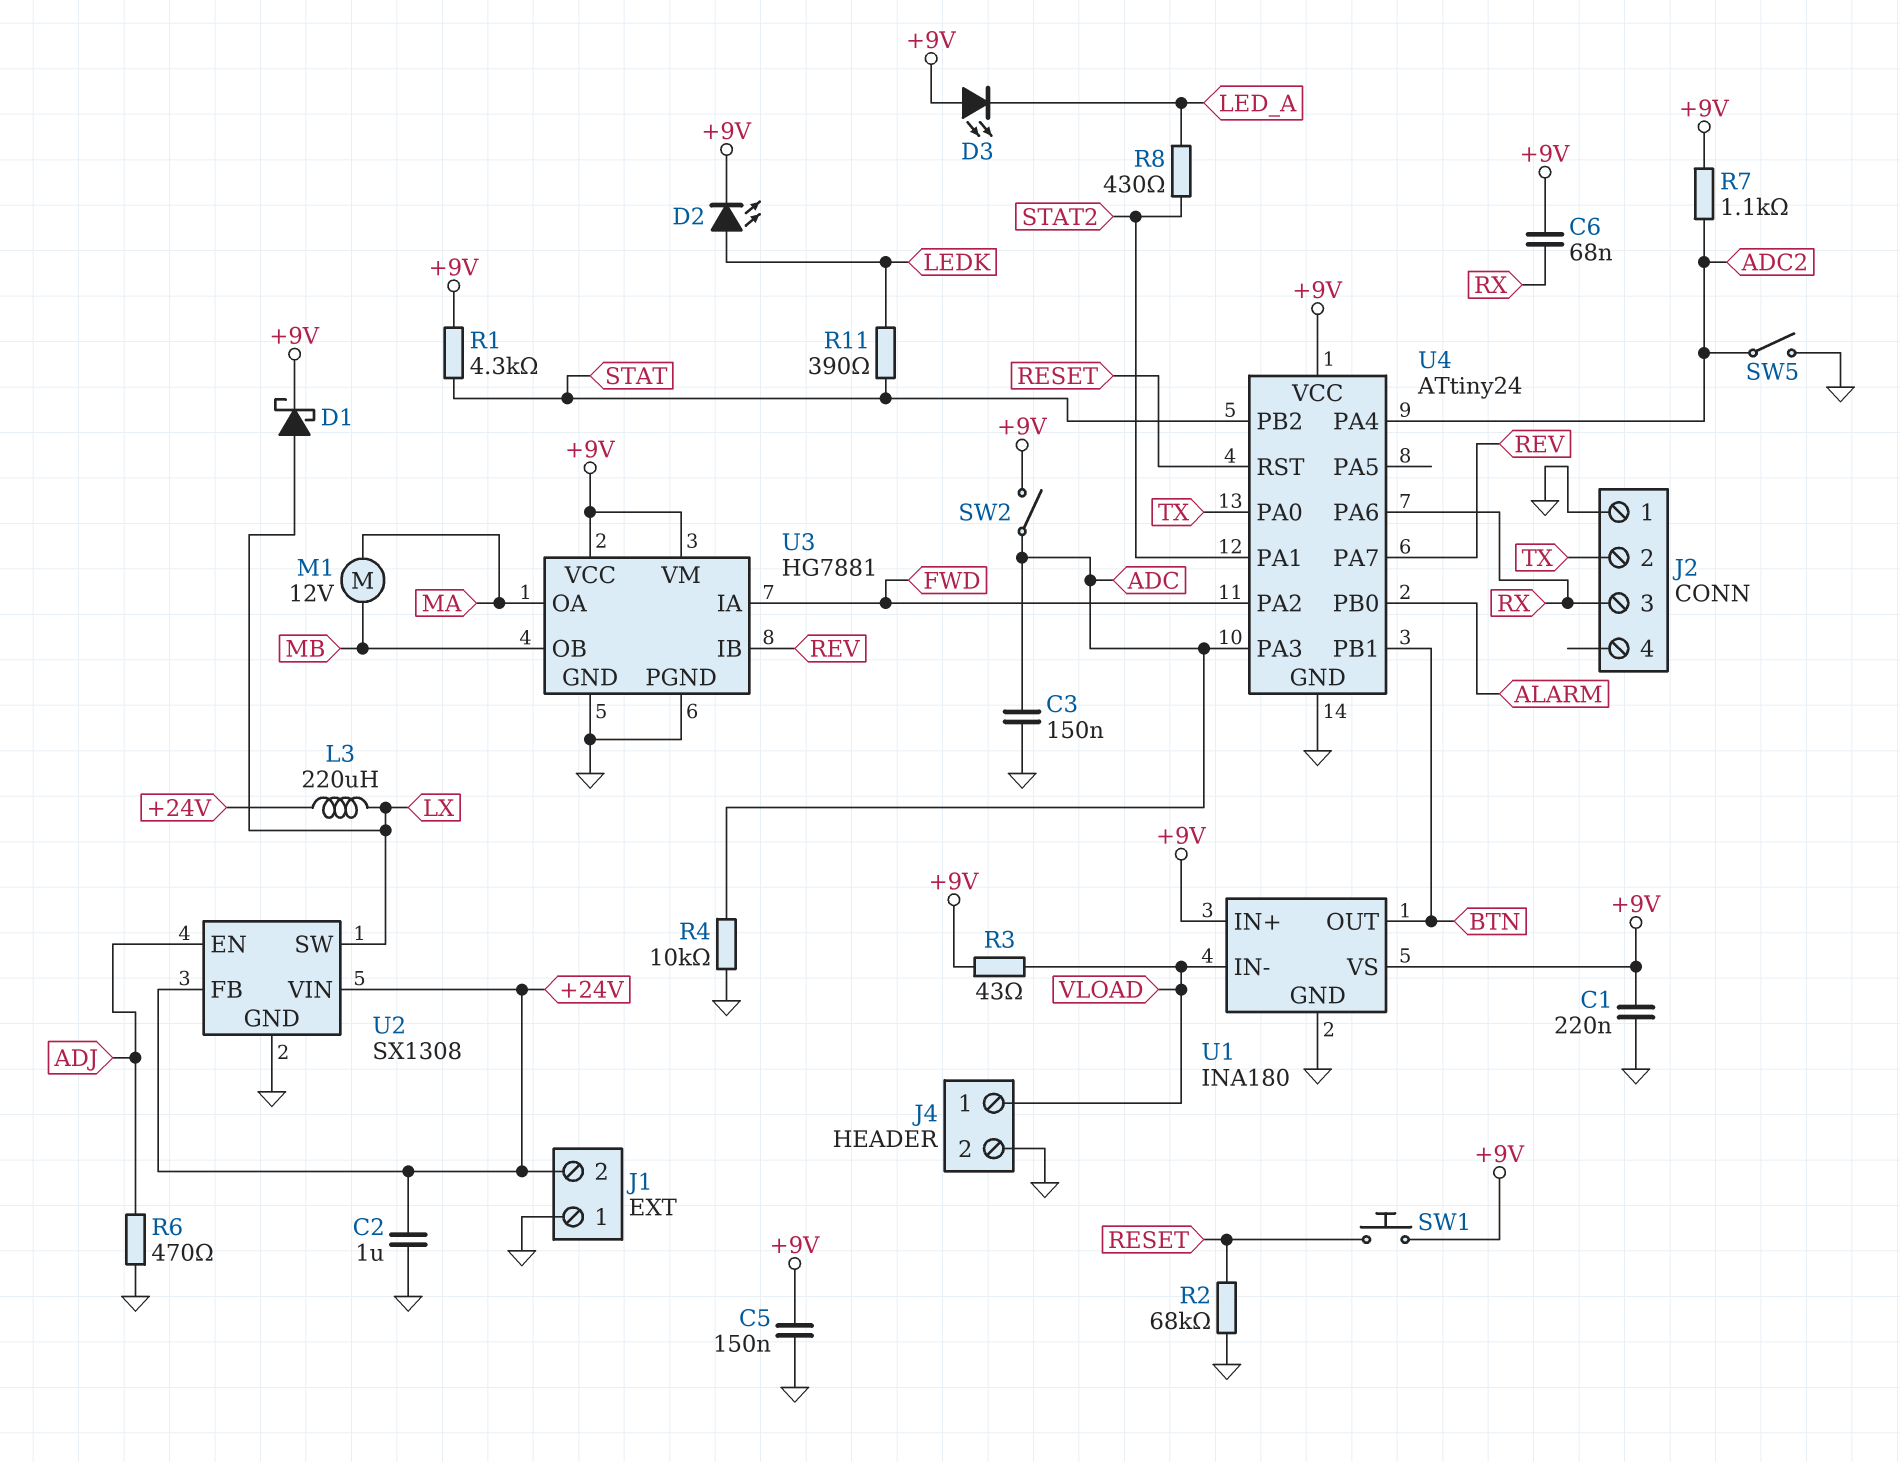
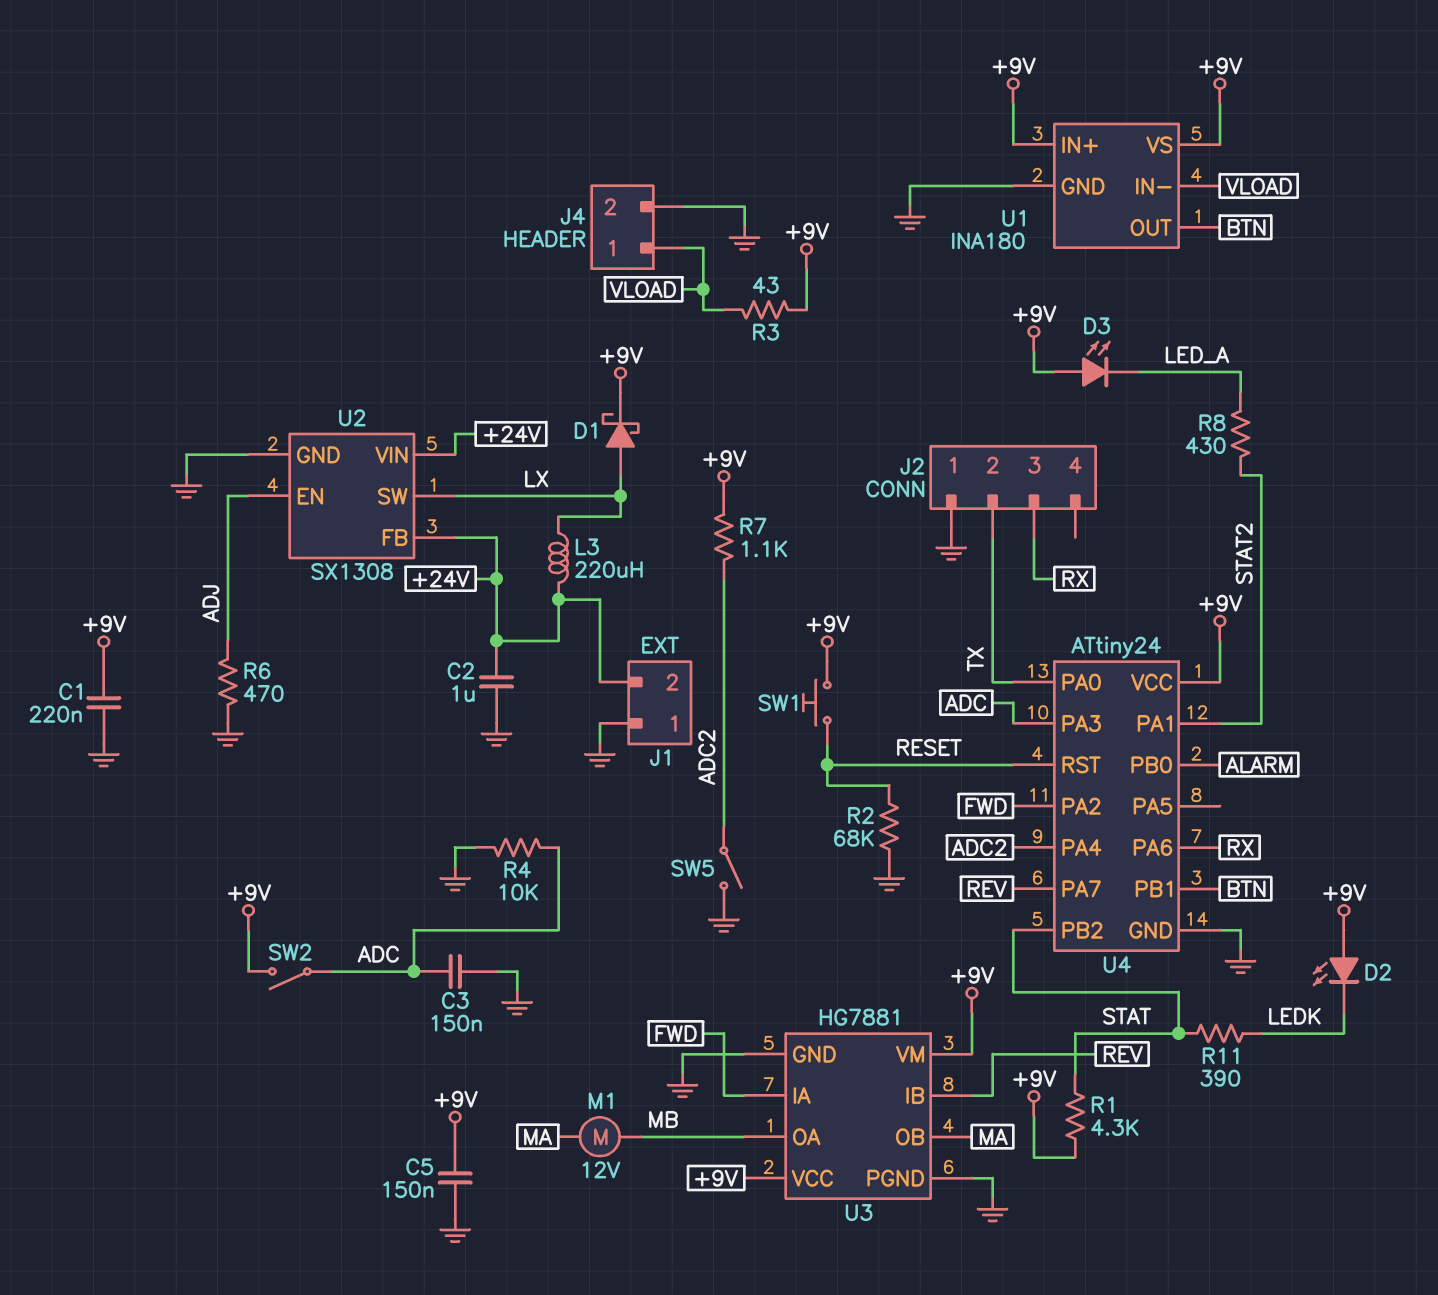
C6: 68nF (+9V, RX) -> none
D2: LED (A LEDK, K +9V) -> LED (A +9V, K LEDK)
U3 pin OA: MA -> MB
U3 pin OB: MB -> MA

